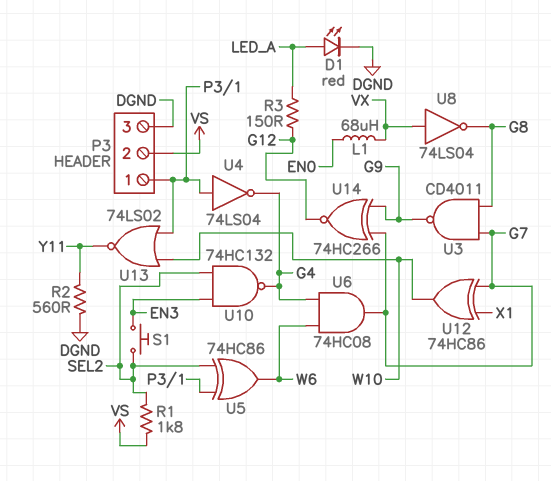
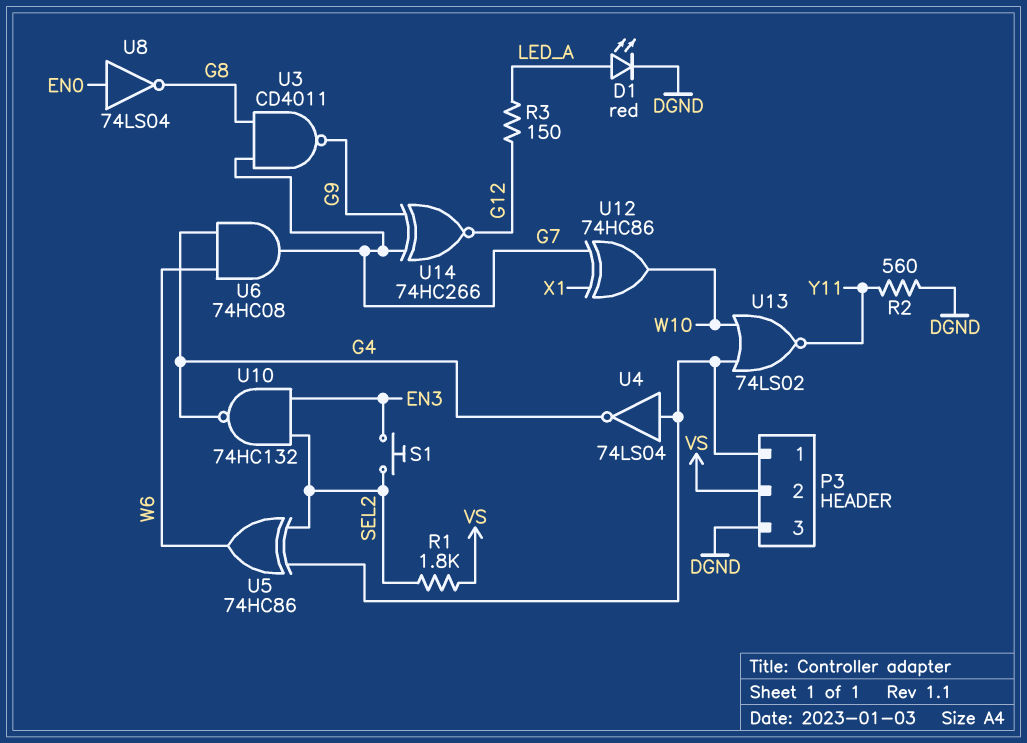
L1: 68uH (EN0, VX) -> none
U8: NOT 74LS04 (in VX, out G8) -> NOT 74LS04 (in EN0, out G8)

